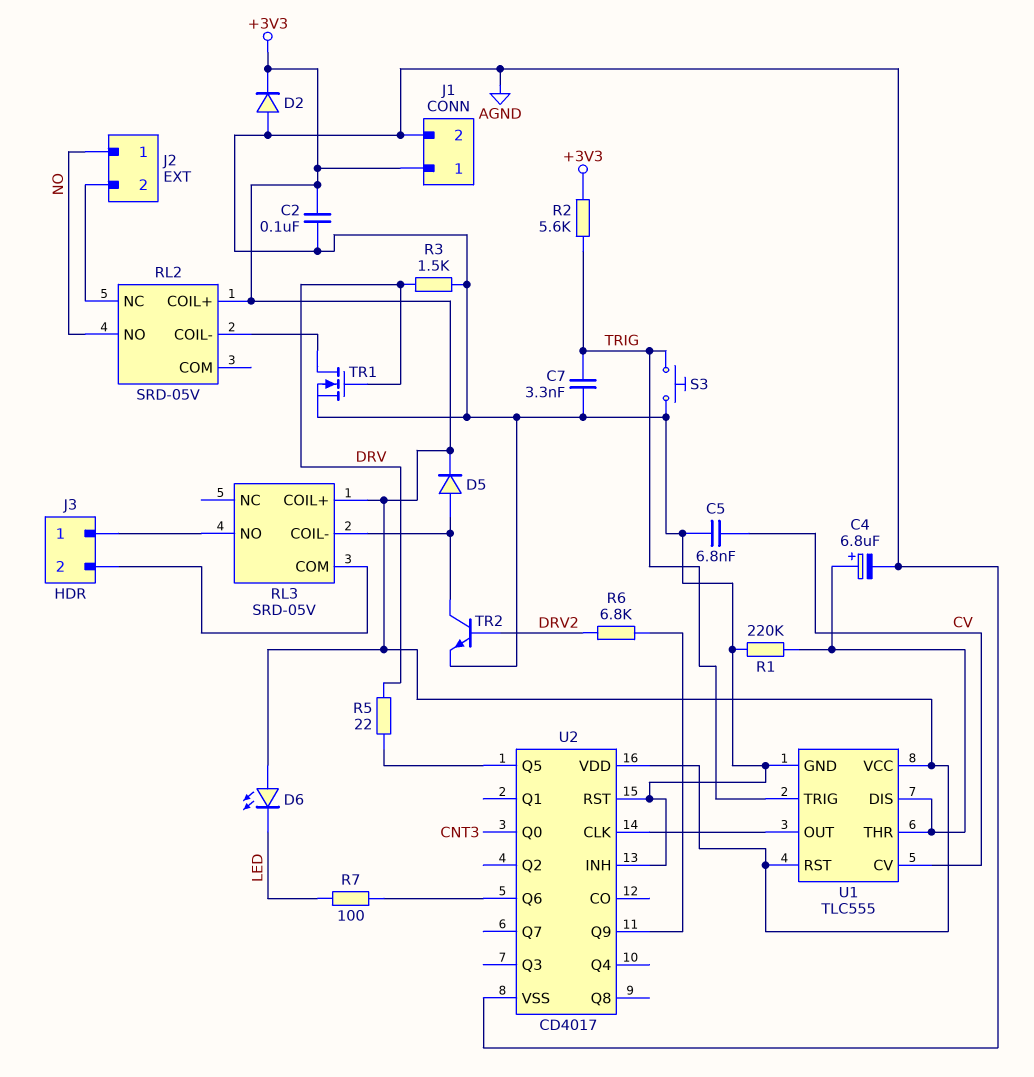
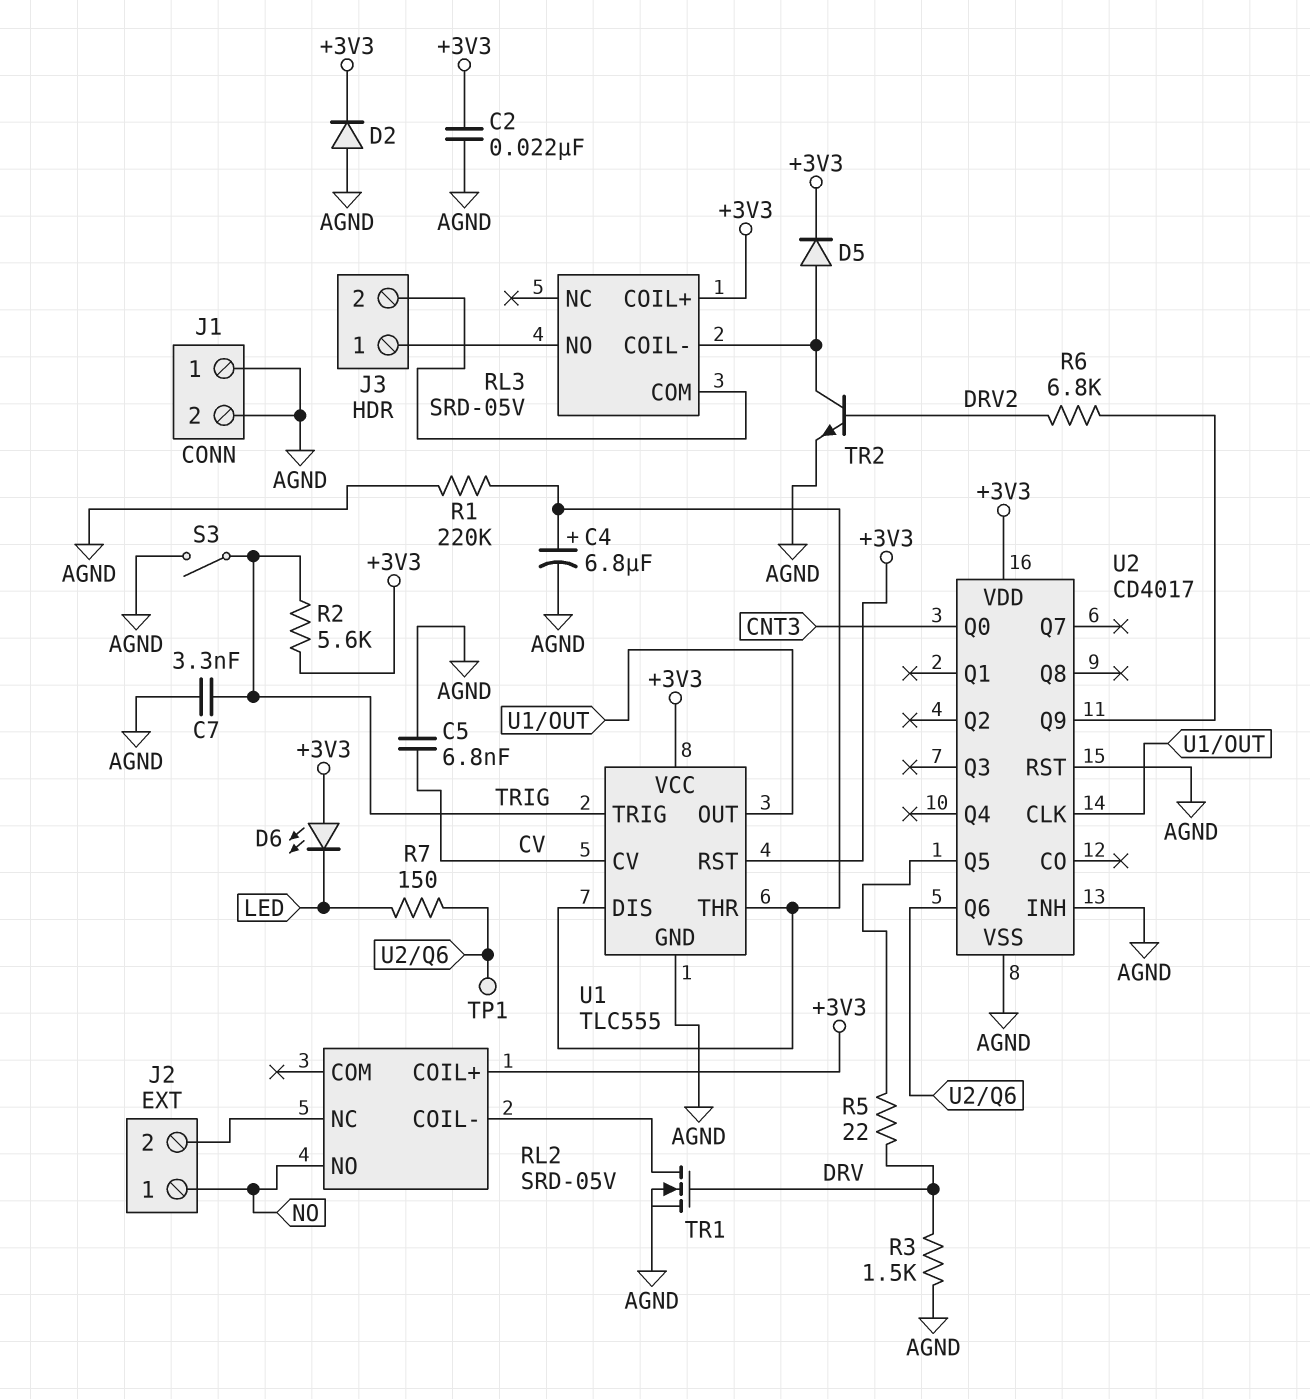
C2: 100nF (+3V3, AGND) -> 22nF (+3V3, AGND)
J1 pin 1: +3V3 -> AGND
R7: 100 (LED, U2/Q6) -> 150 (LED, U2/Q6)
S3: button (AGND, TRIG) -> switch (AGND, TRIG)
TP1: none -> test point (U2/Q6)

